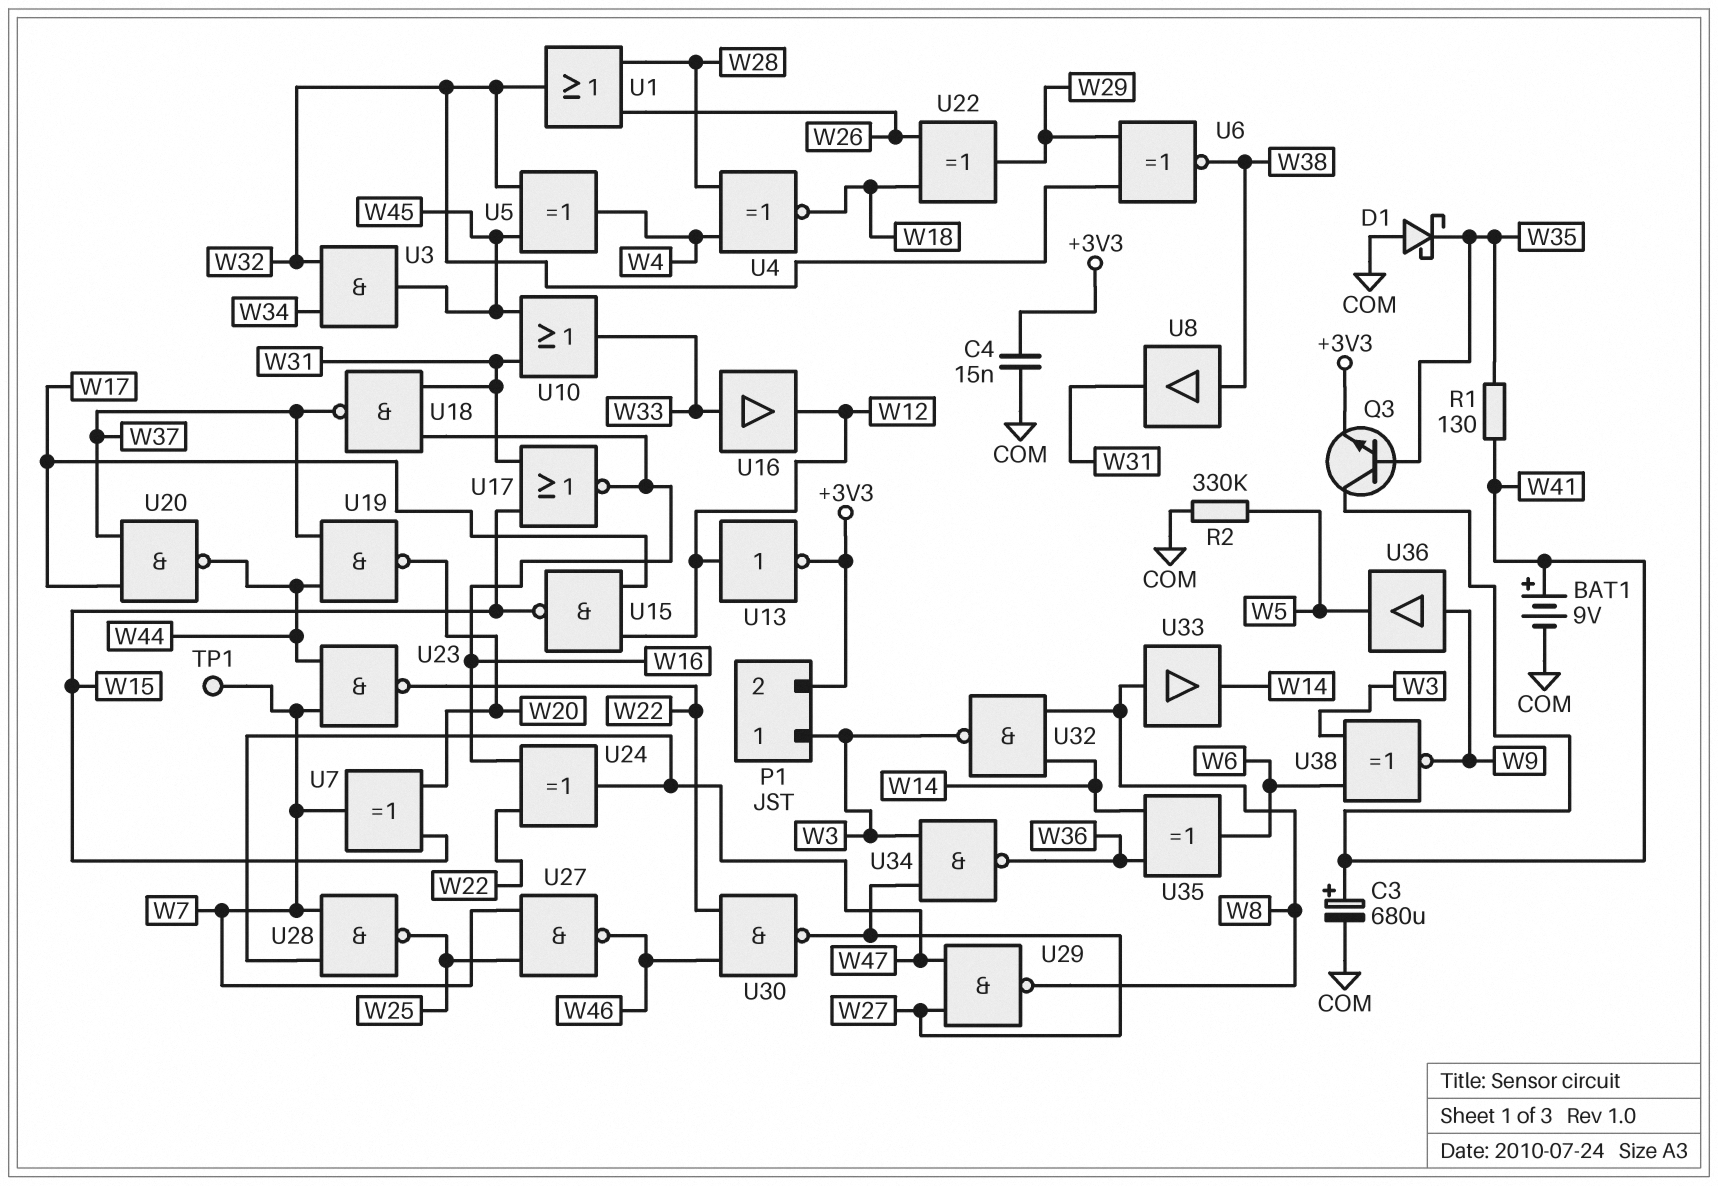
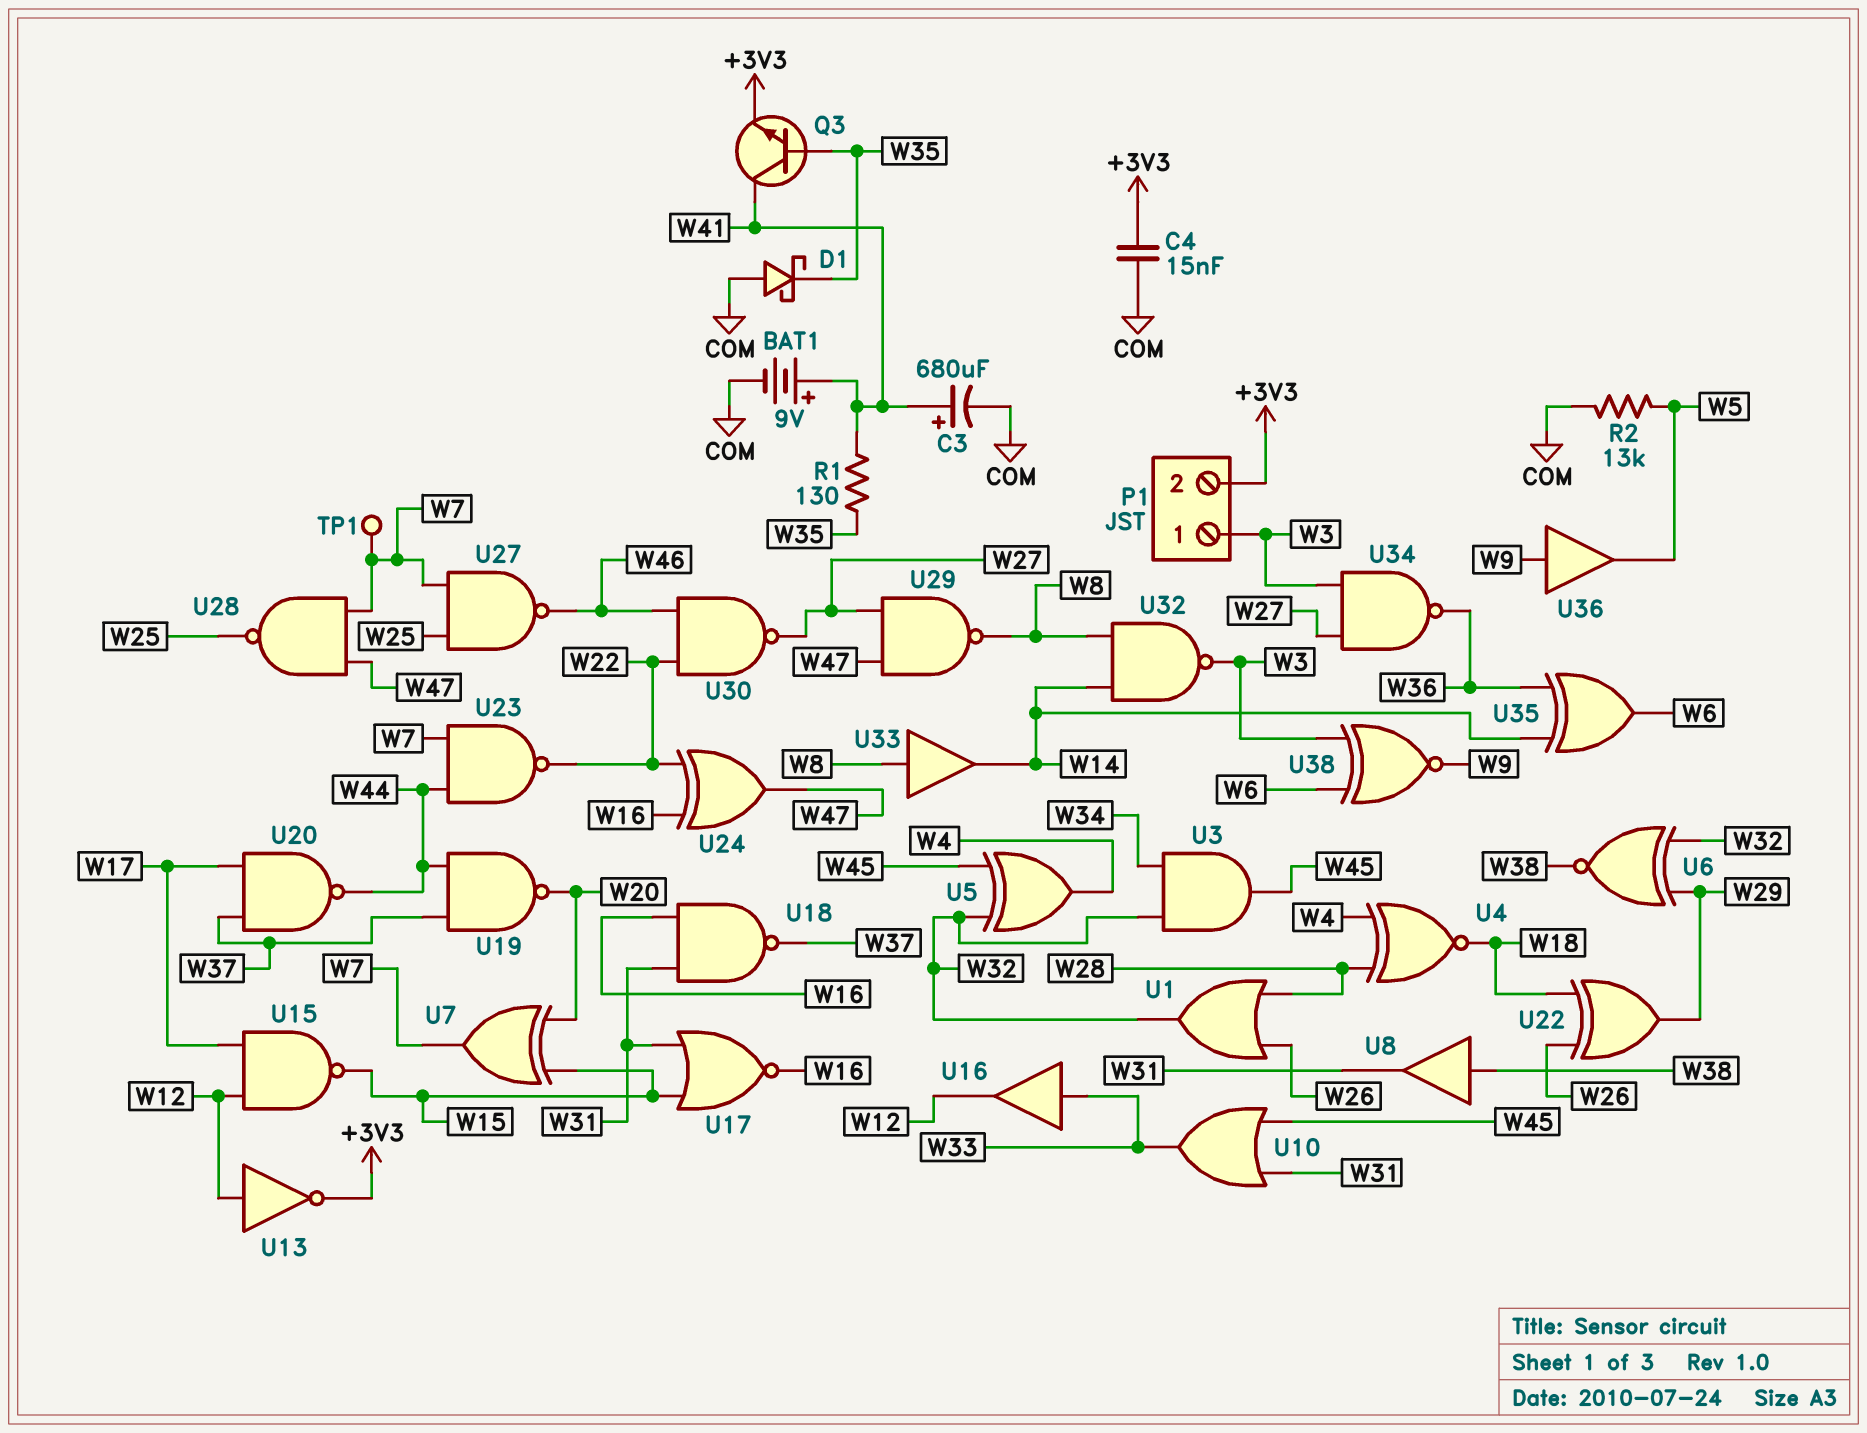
R2: 330k (COM, W5) -> 13k (COM, W5)

